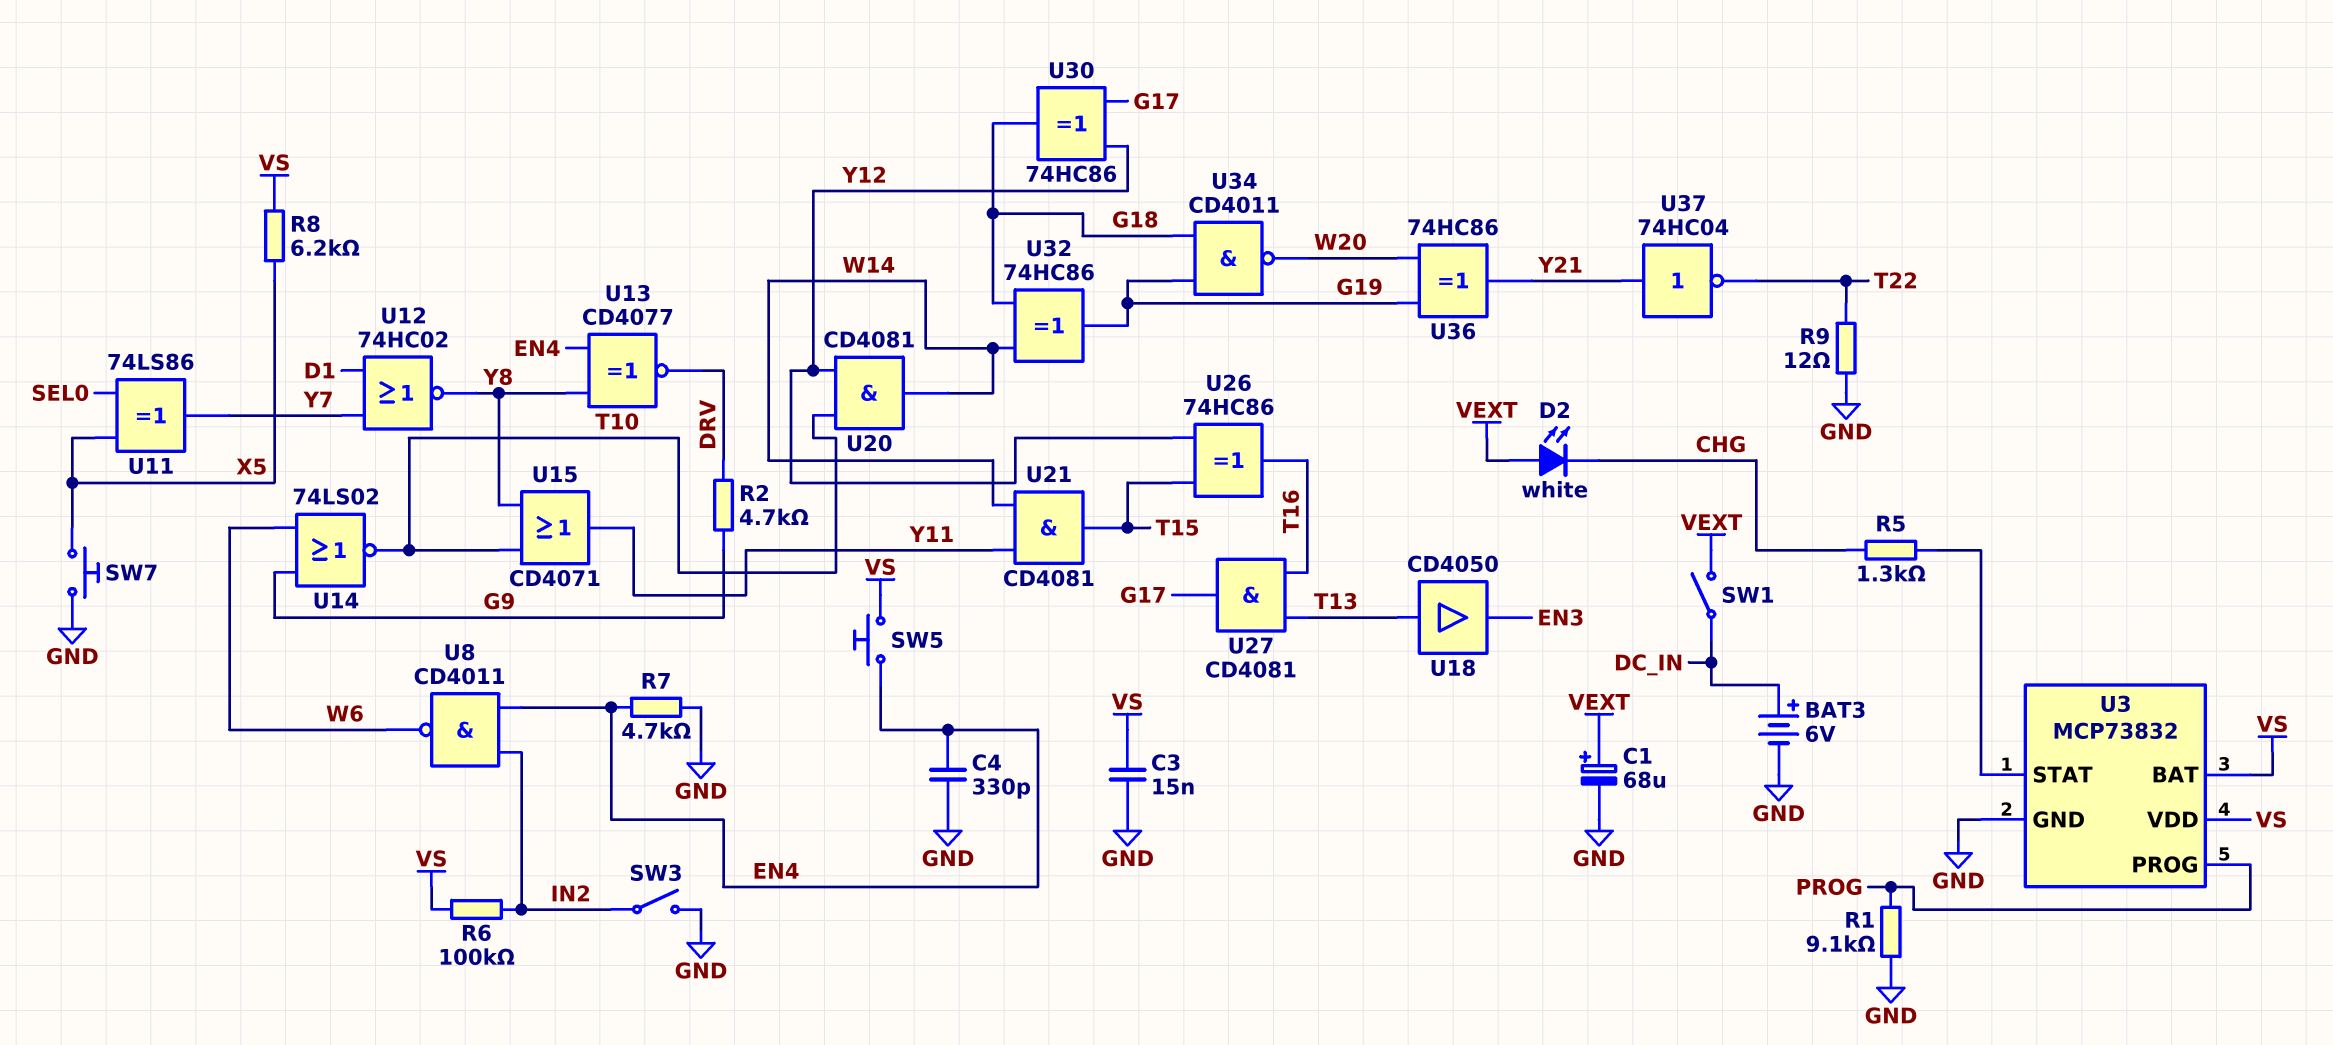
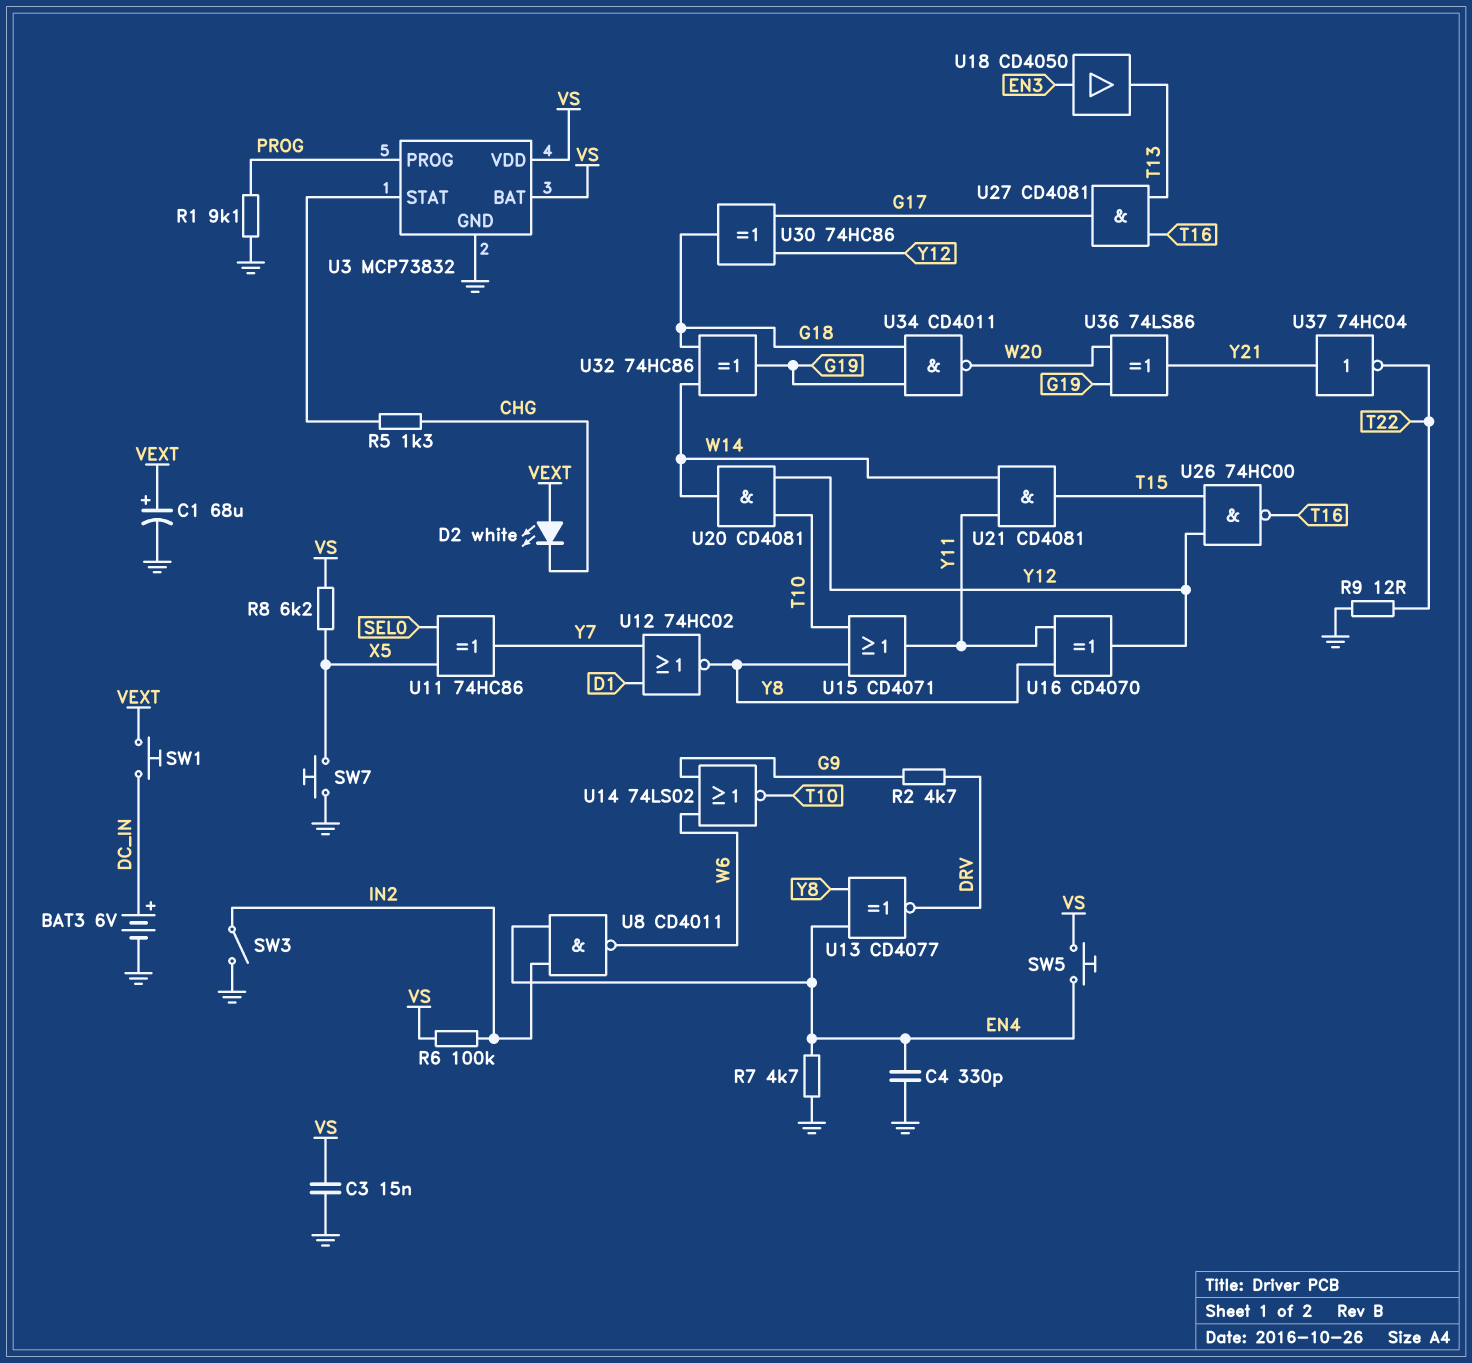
SW1: switch (DC_IN, VEXT) -> button (DC_IN, VEXT)
U11: XOR 74LS86 (in SEL0, in X5, out Y7) -> XOR 74HC86 (in SEL0, in X5, out Y7)
U16: none -> XOR CD4070 (in Y8, in Y11, out Y12)
U18: buffer CD4050 (in T13, out EN3) -> buffer CD4050 (in EN3, out T13)
U26: XOR 74HC86 (in T15, in Y12, out T16) -> NAND 74HC00 (in T15, in Y12, out T16)
U36: XOR 74HC86 (in G19, in W20, out Y21) -> XOR 74LS86 (in G19, in W20, out Y21)

